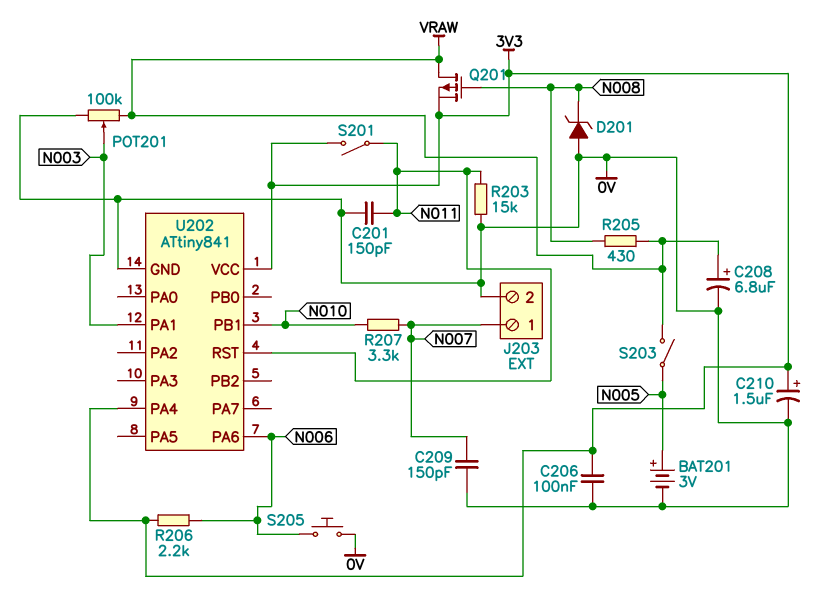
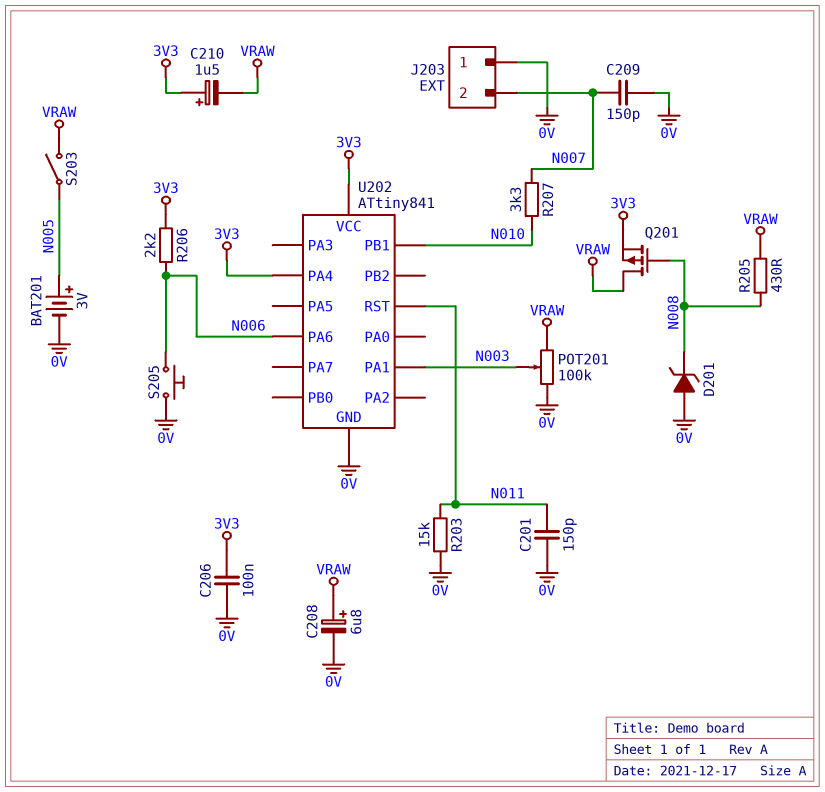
C210: 1.5uF (plus 3V3, minus 0V) -> 1.5uF (plus 3V3, minus VRAW)
J203 pin 1: N007 -> 0V
J203 pin 2: 0V -> N007
S201: switch (3V3, N011) -> none

